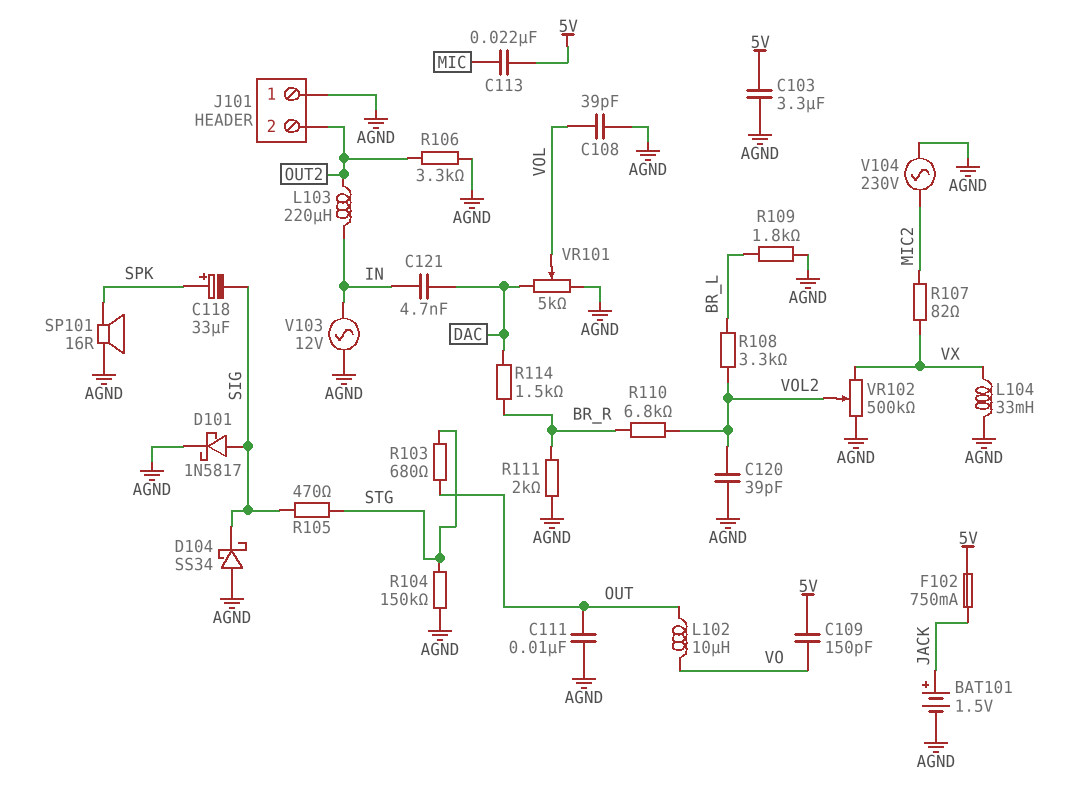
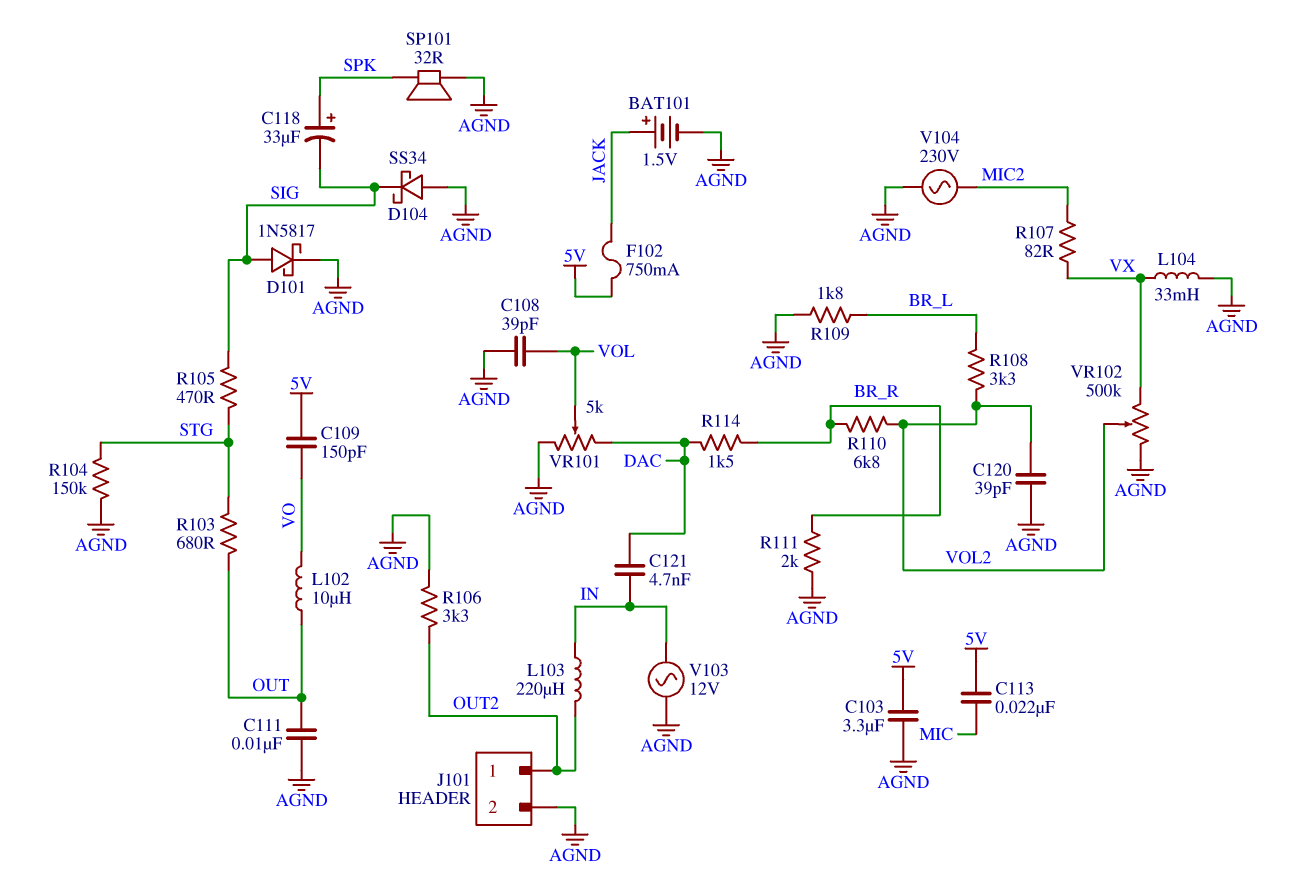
J101 pin 1: AGND -> OUT2
J101 pin 2: OUT2 -> AGND
SP101: speaker 16R (AGND, SPK) -> speaker 32R (AGND, SPK)

